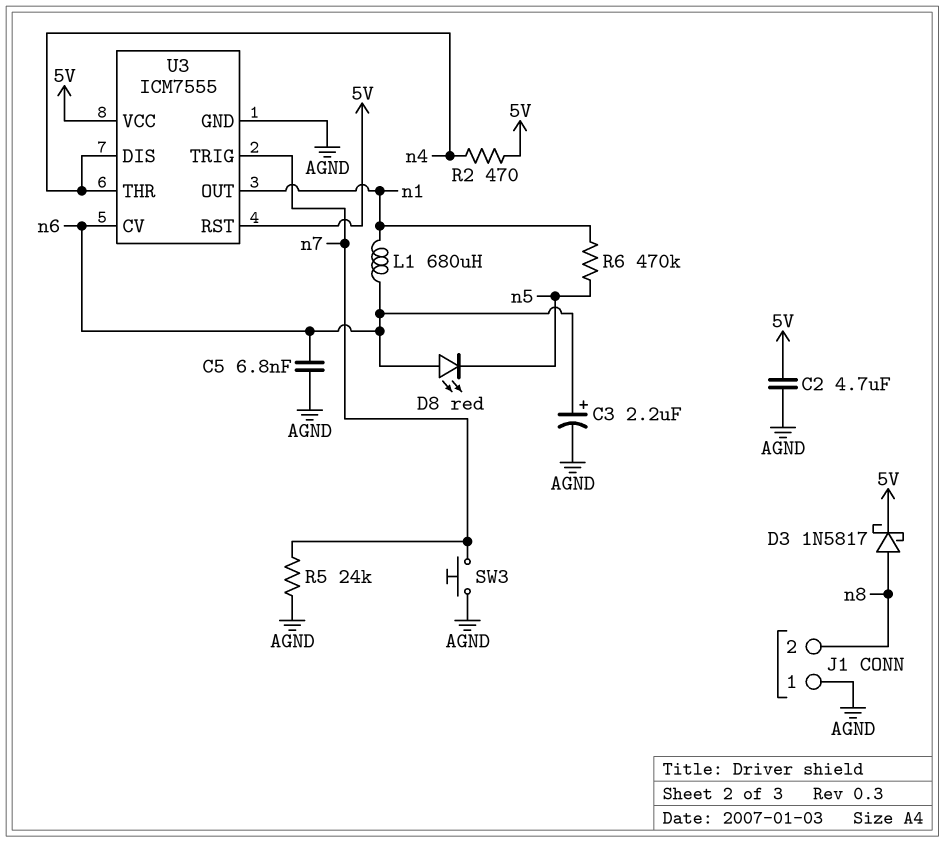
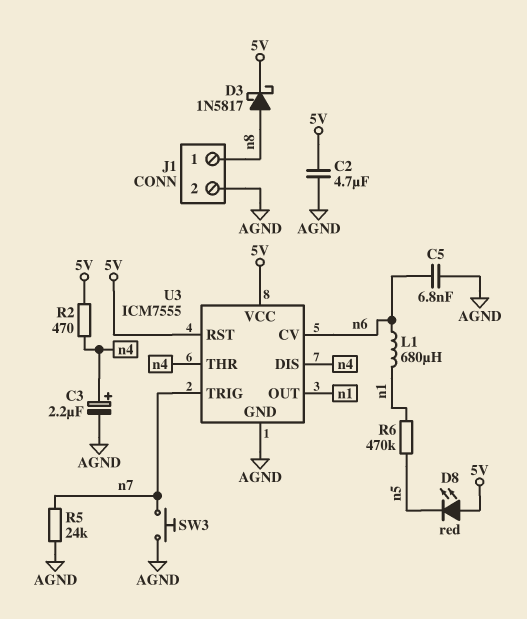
C3: 2.2uF (plus n6, minus AGND) -> 2.2uF (plus n4, minus AGND)
D8: LED red (A n6, K n5) -> LED red (A 5V, K n5)
J1 pin 1: AGND -> n8
J1 pin 2: n8 -> AGND

